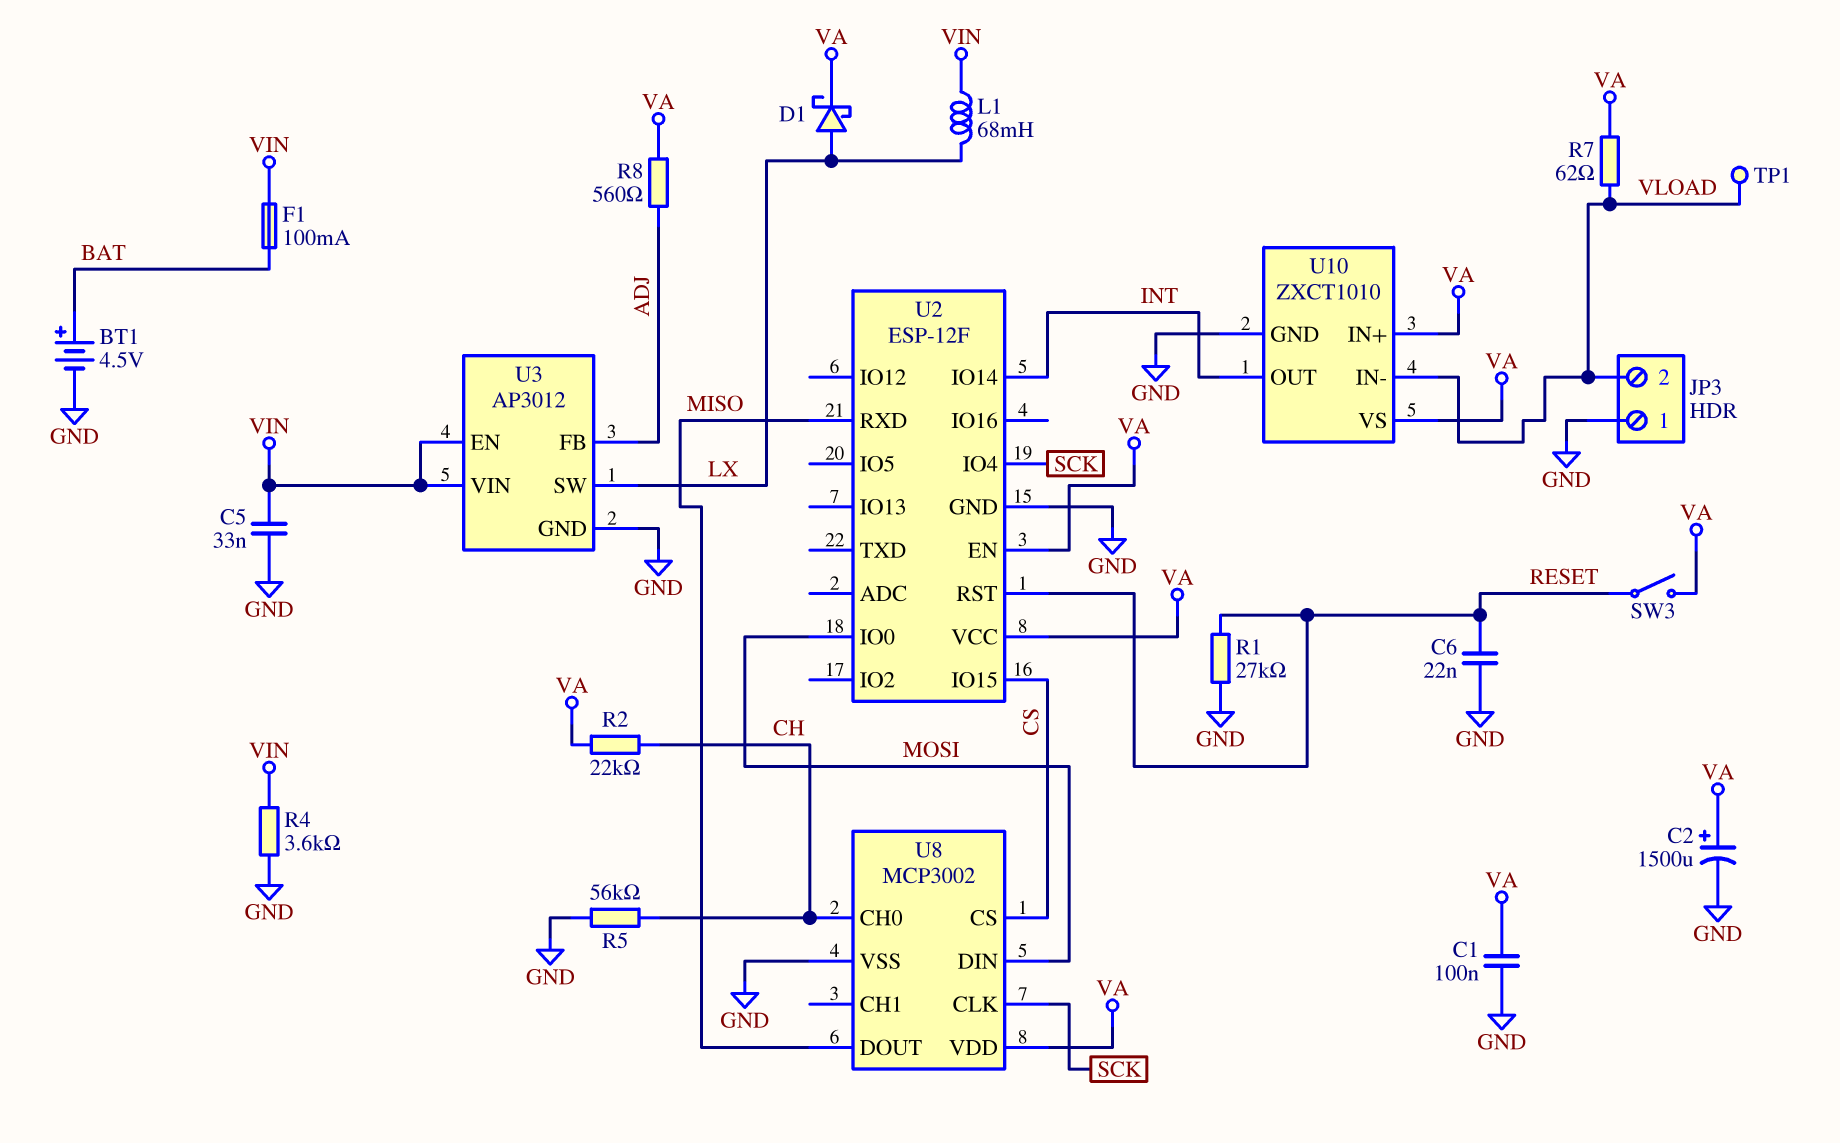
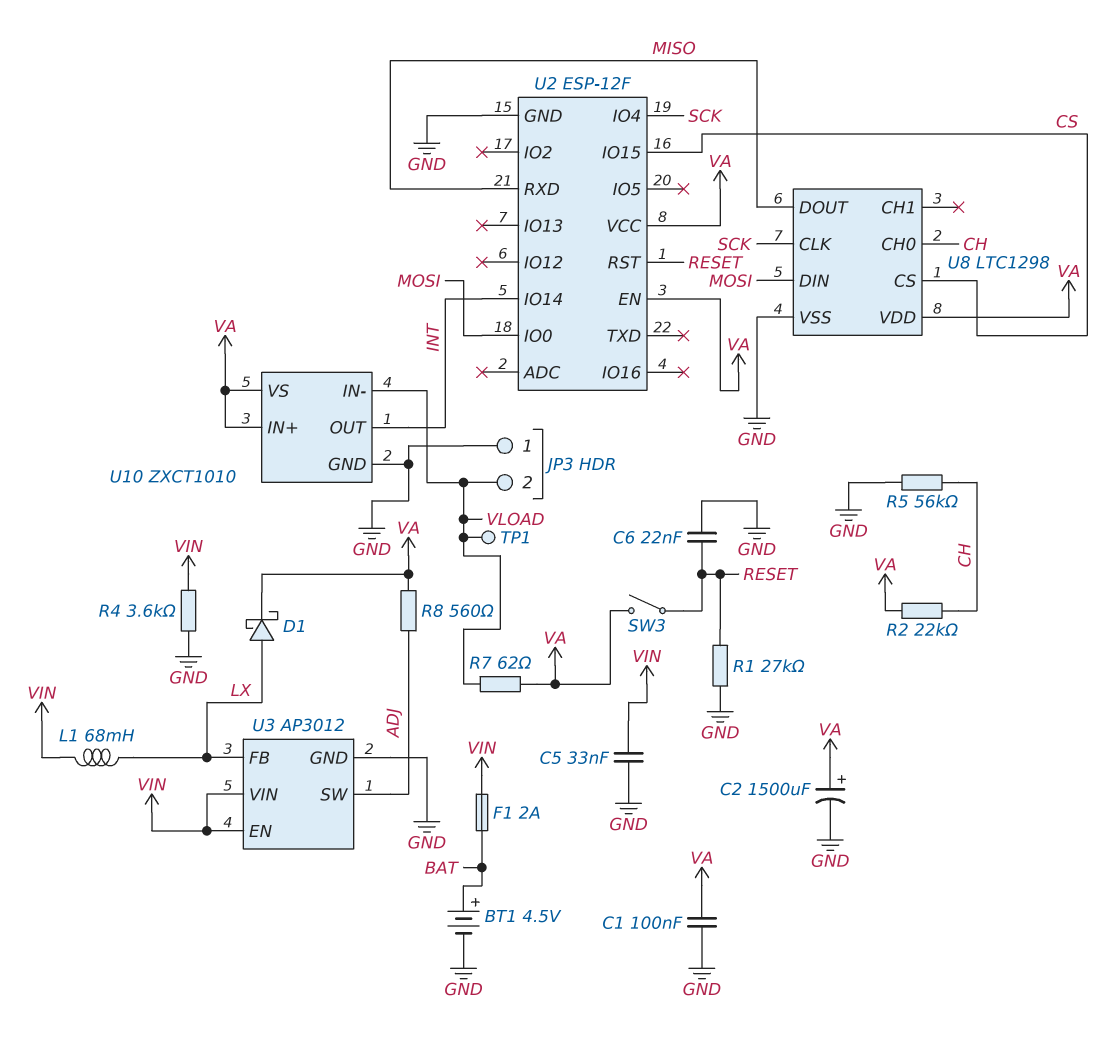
F1: 100mA (BAT, VIN) -> 2A (BAT, VIN)
U3 pin FB: ADJ -> LX
U3 pin SW: LX -> ADJ
U8: MCP3002 -> LTC1298

